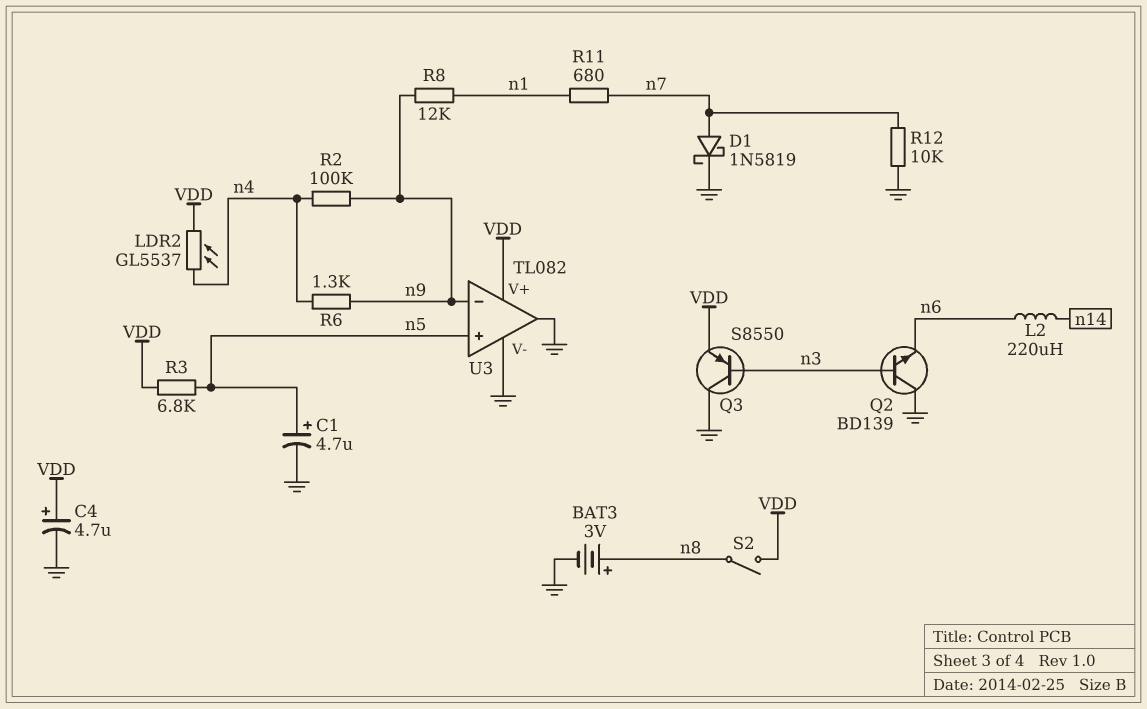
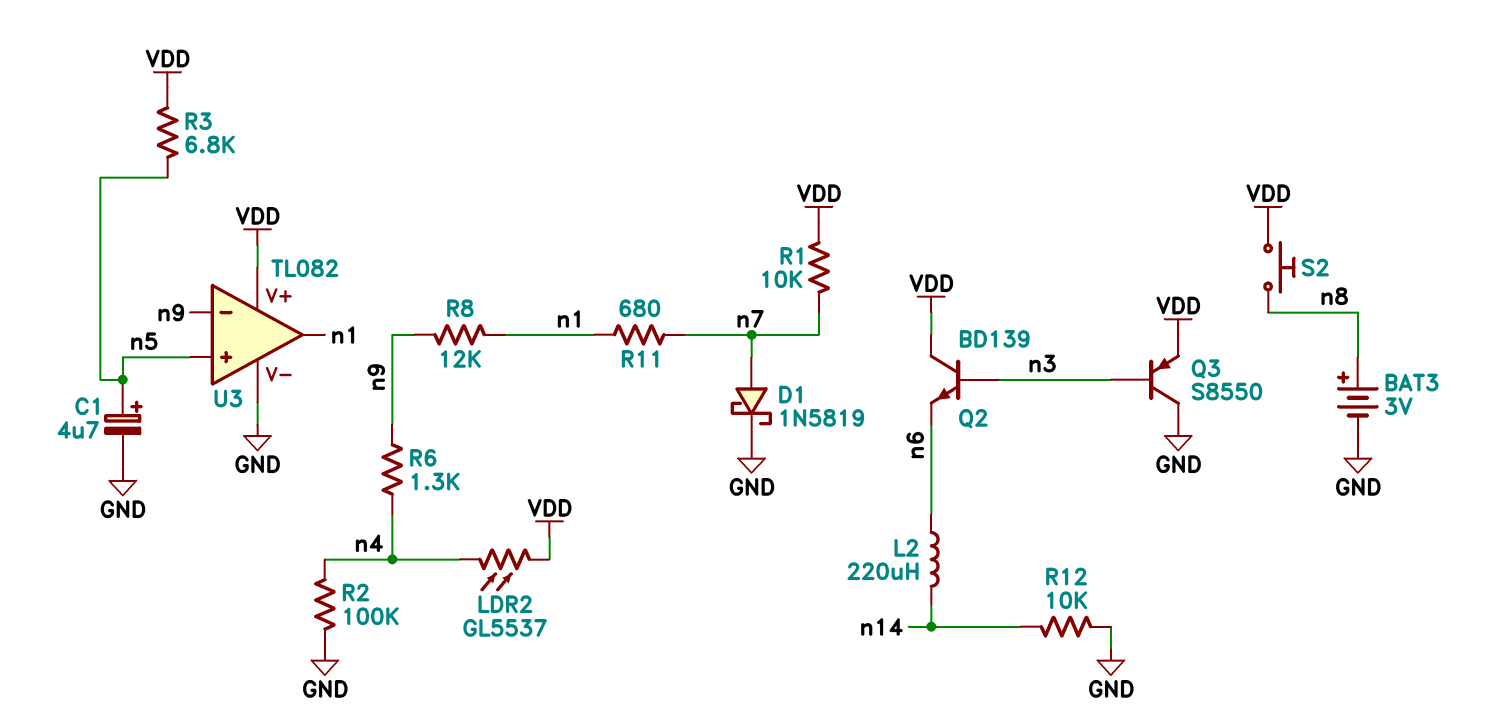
C4: 4.7uF (plus VDD, minus GND) -> none
Q2: NPN BD139 (B n3, C GND, E n6) -> NPN BD139 (B n3, C VDD, E n6)
R1: none -> 10k (VDD, n7)
R2: 100k (n4, n9) -> 100k (GND, n4)
R12: 10k (GND, n7) -> 10k (GND, n14)
S2: switch (VDD, n8) -> button (VDD, n8)
U3 pin out: GND -> n1

